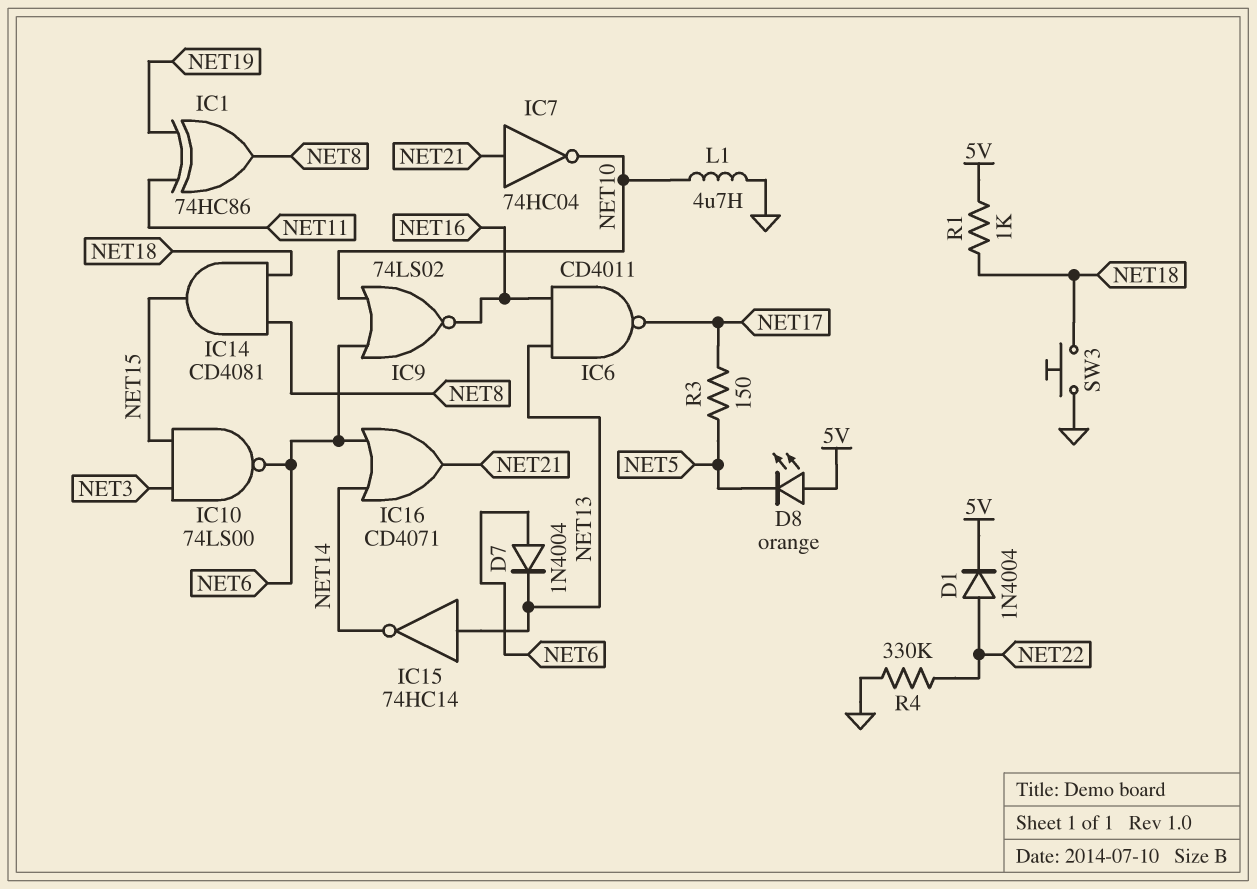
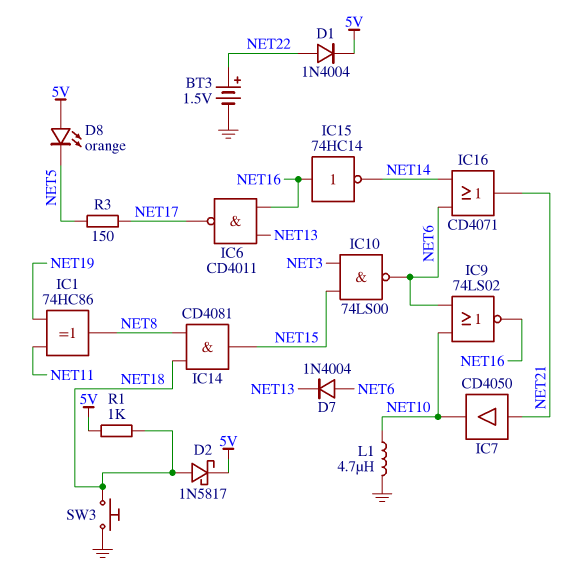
BT3: none -> 1.5V (plus NET22, minus GND)
D2: none -> schottky 1N5817 (A NET18, K 5V)
IC7: NOT 74HC04 (in NET21, out NET10) -> buffer CD4050 (in NET21, out NET10)
IC15: NOT 74HC14 (in NET13, out NET14) -> NOT 74HC14 (in NET16, out NET14)
R4: 330k (GND, NET22) -> none

